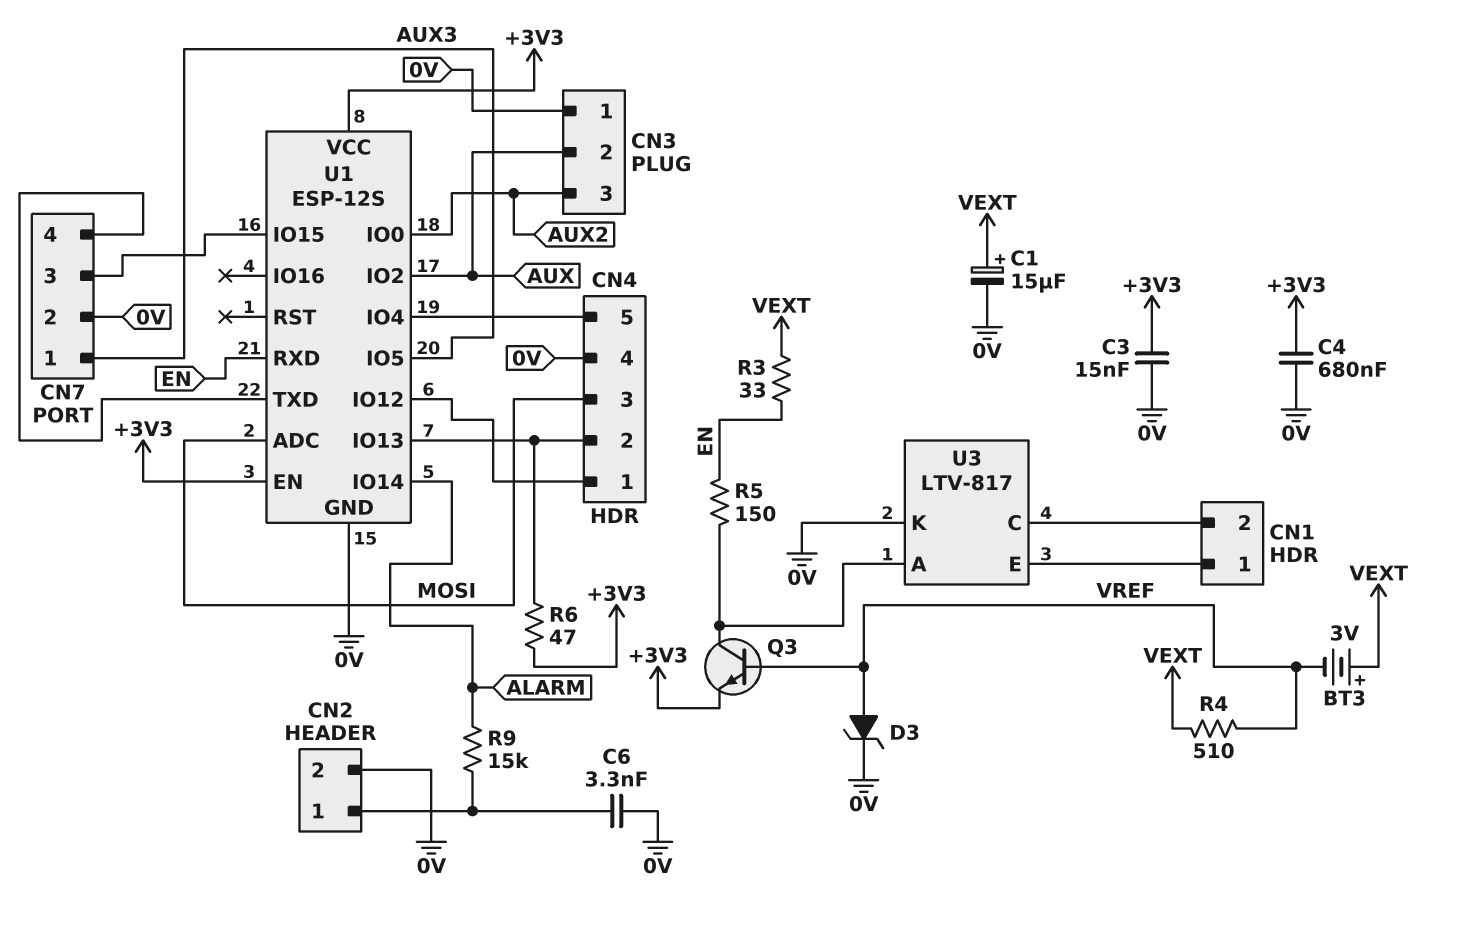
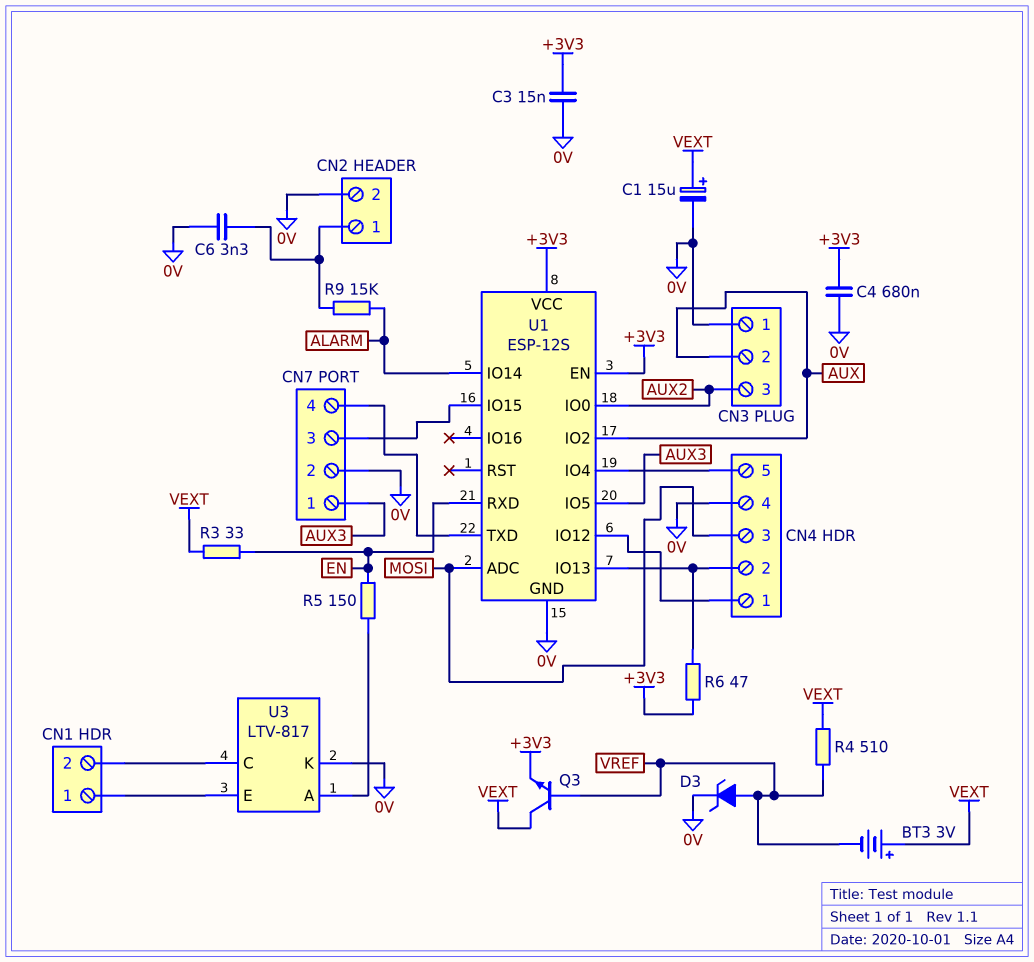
Q3: NPN (B VREF, C U3/A, E +3V3) -> NPN (B VREF, C VEXT, E +3V3)

